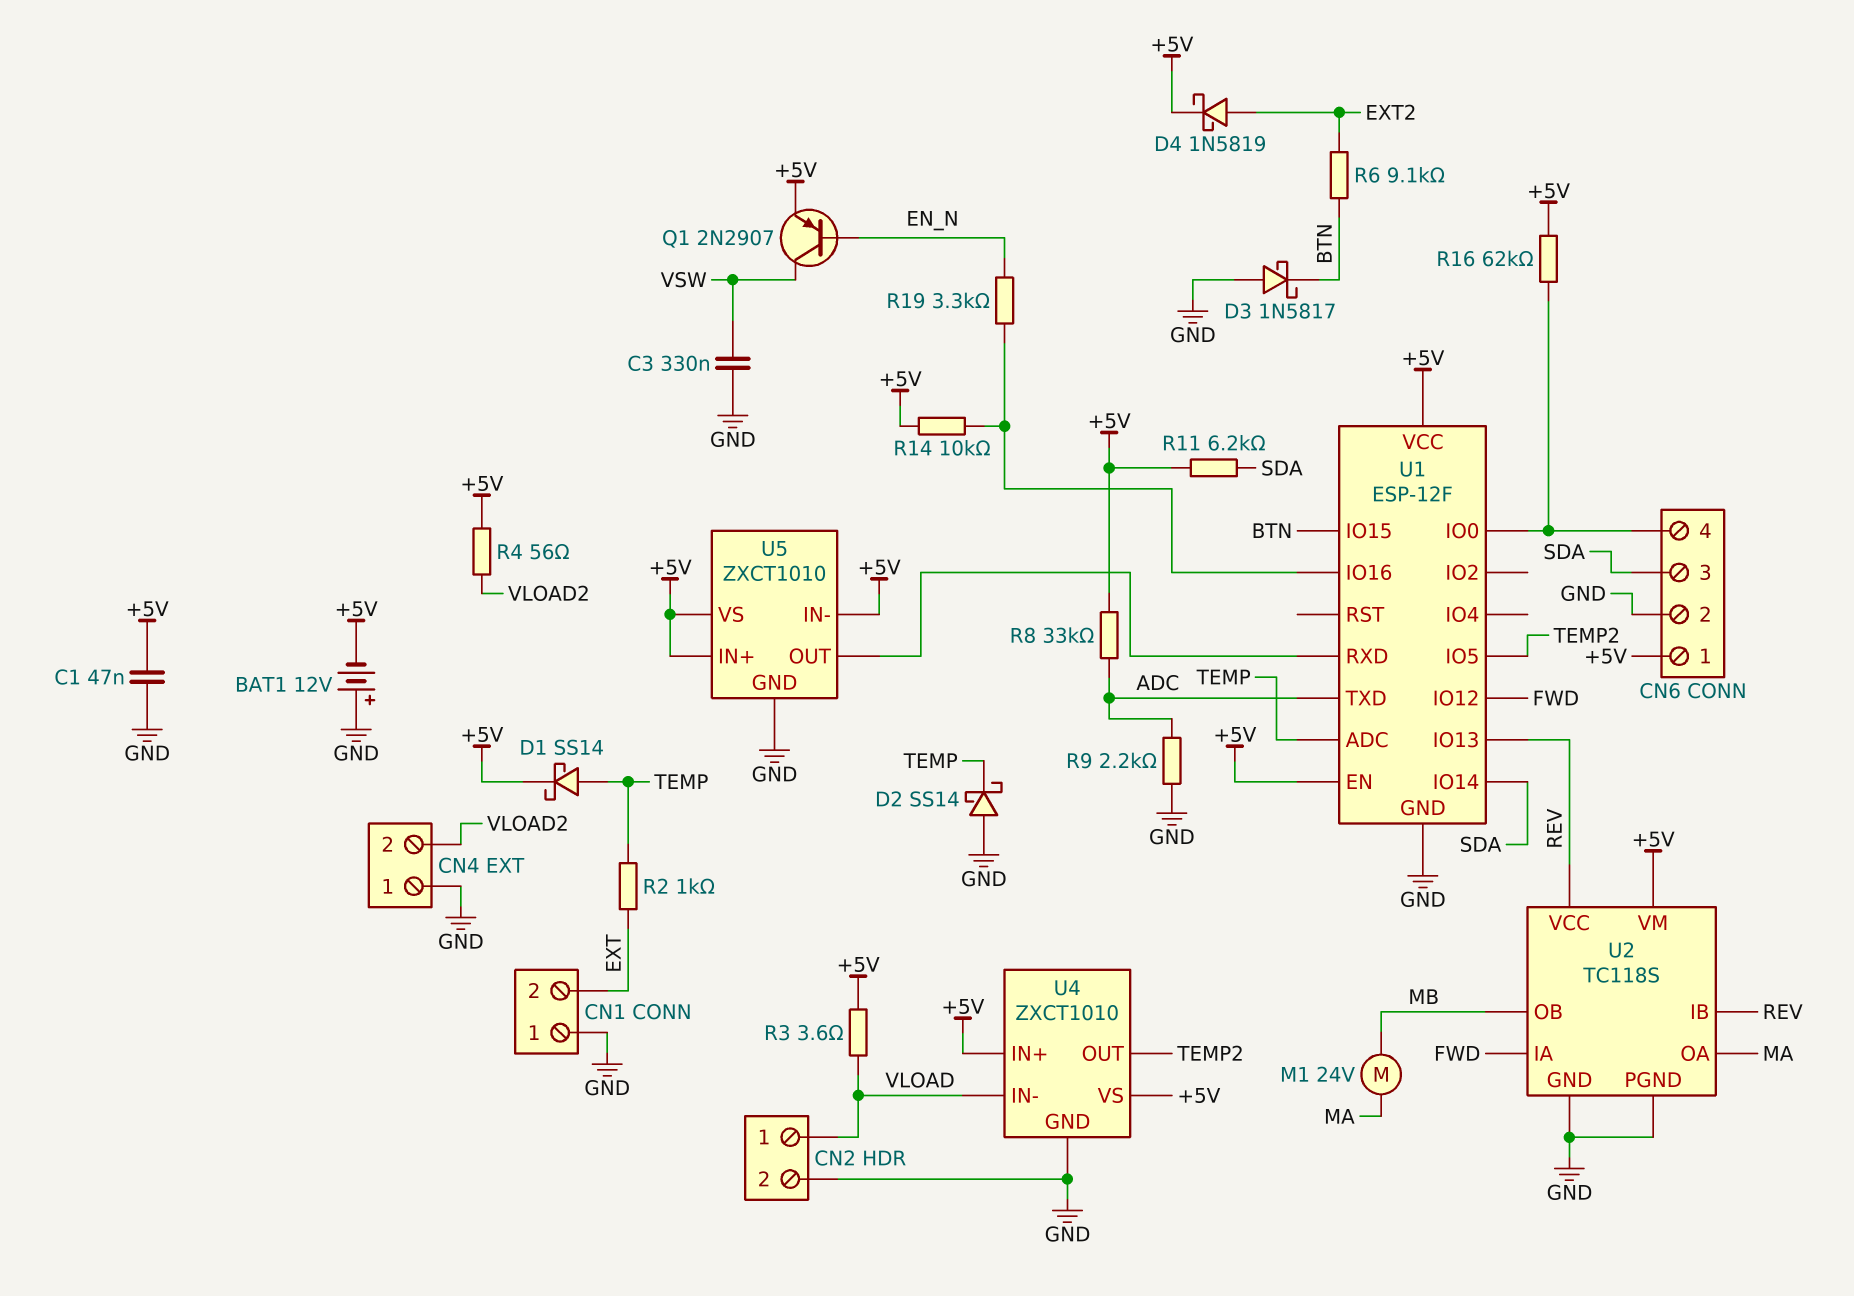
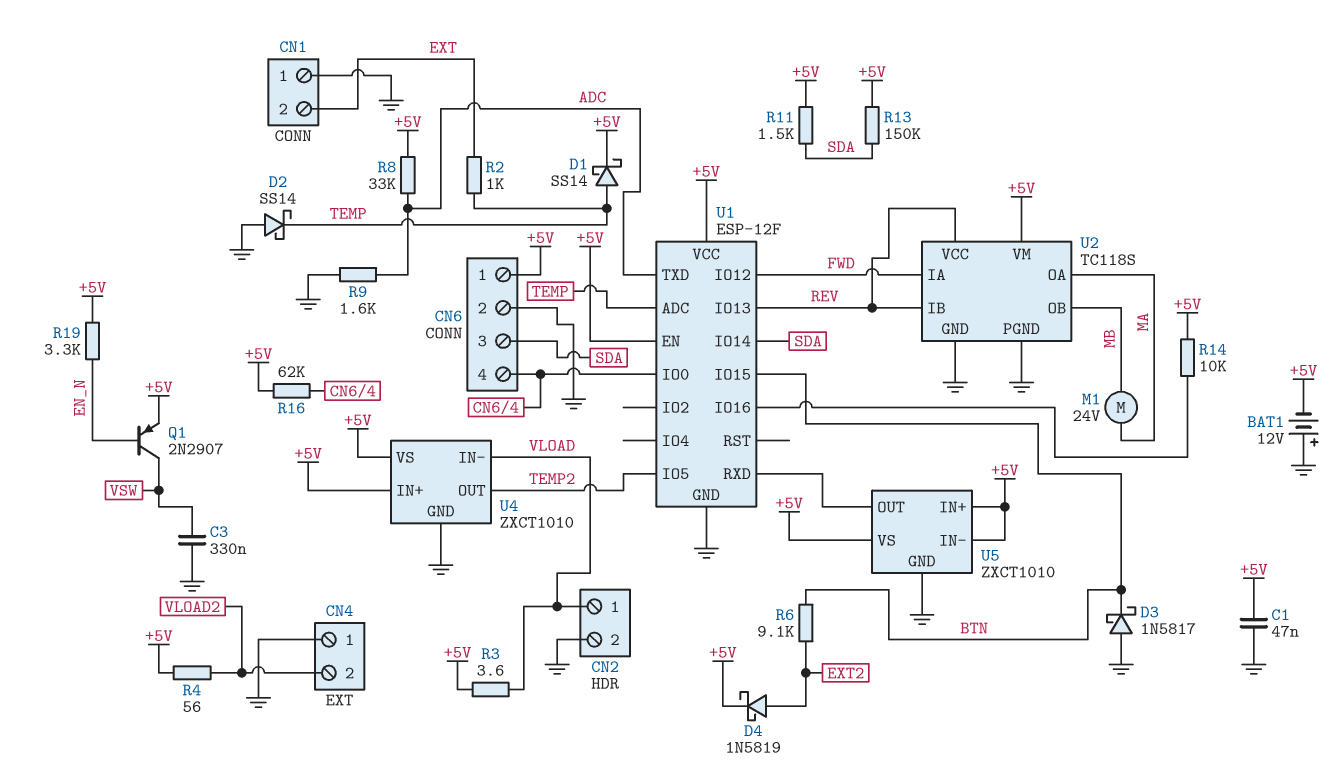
R9: 2.2k (ADC, GND) -> 1.6k (ADC, GND)
R11: 6.2k (+5V, SDA) -> 1.5k (+5V, SDA)
R13: none -> 150k (+5V, SDA)
R19: 3.3k (EN_N, U1/IO16) -> 3.3k (+5V, EN_N)

